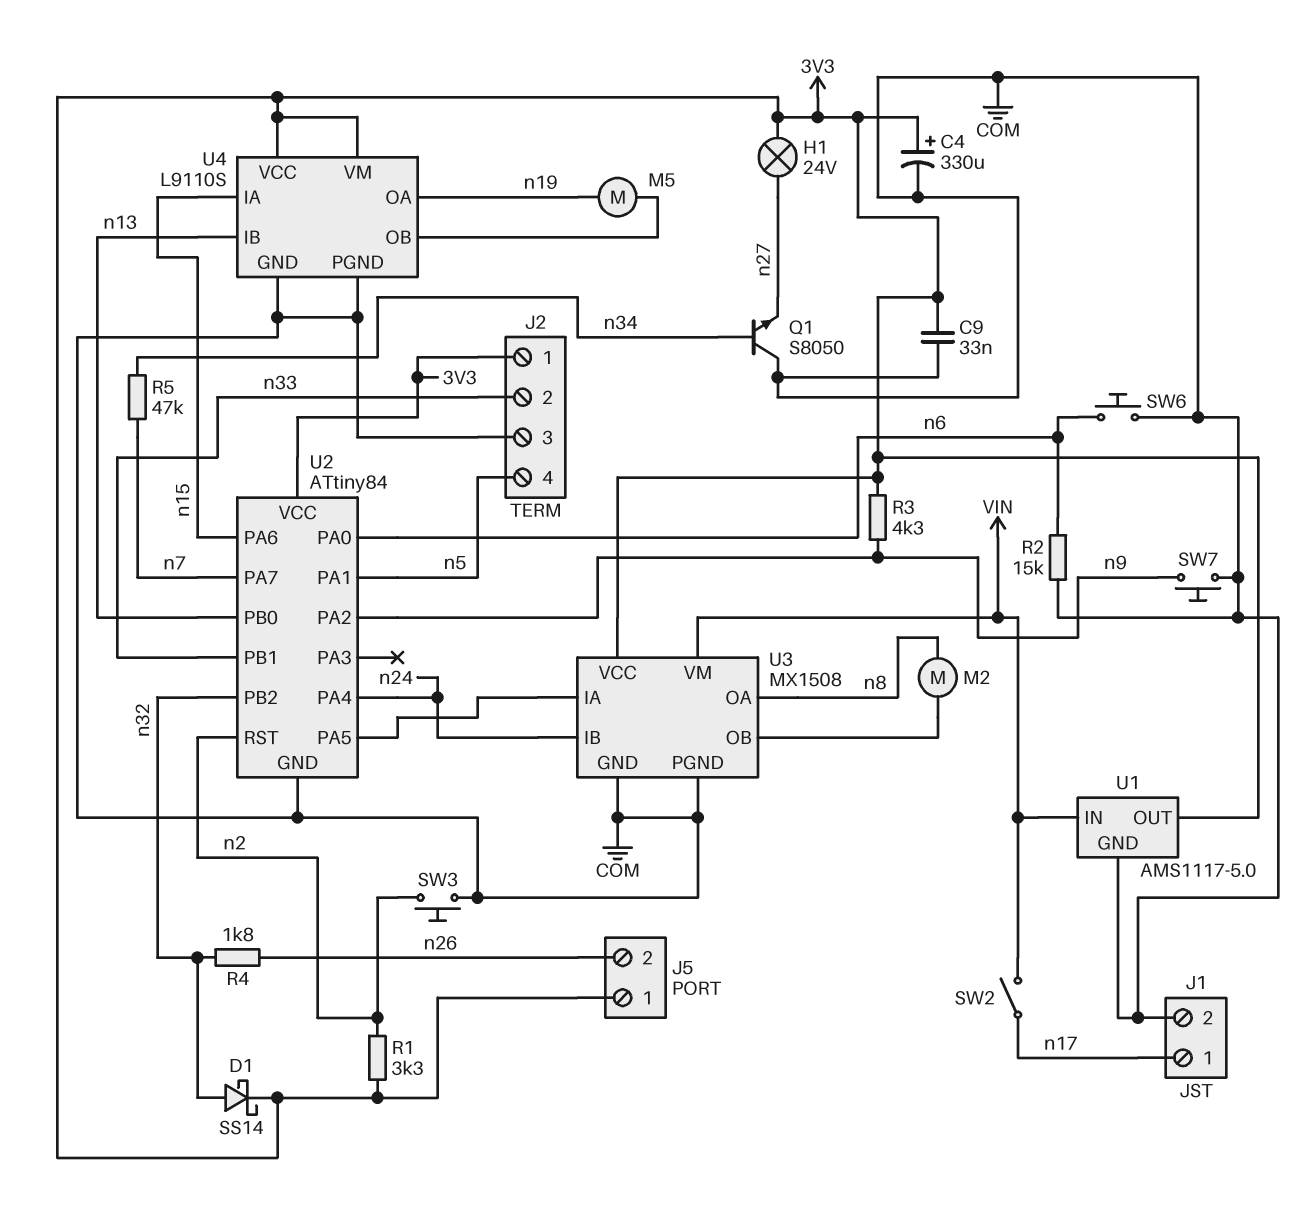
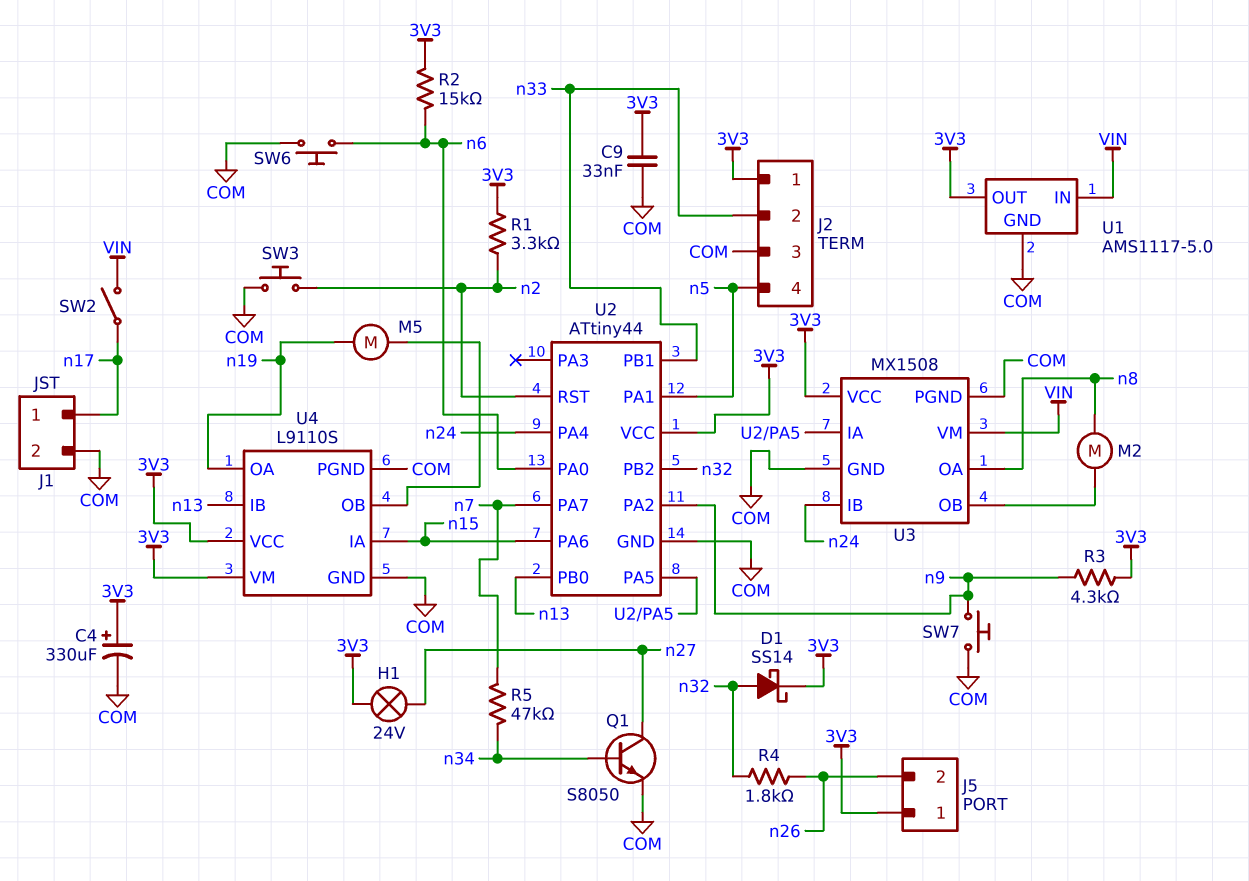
Q1: NPN S8050 (B n34, C COM, E n27) -> NPN S8050 (B n34, C n27, E COM)
R2: 15k (COM, n6) -> 15k (3V3, n6)
U2: ATtiny84 -> ATtiny44

